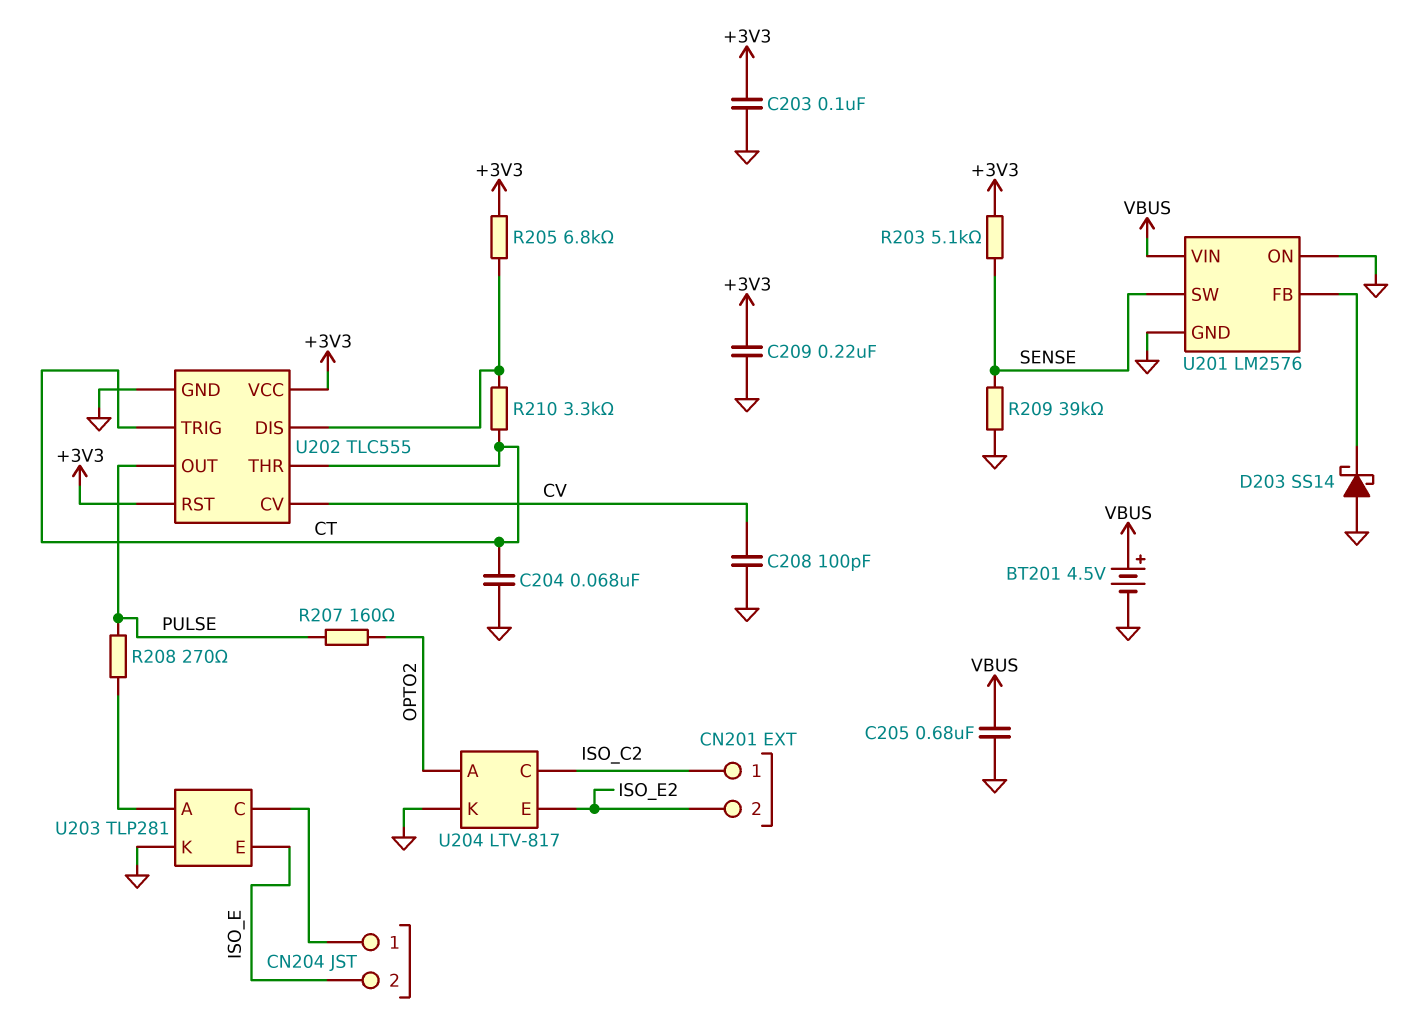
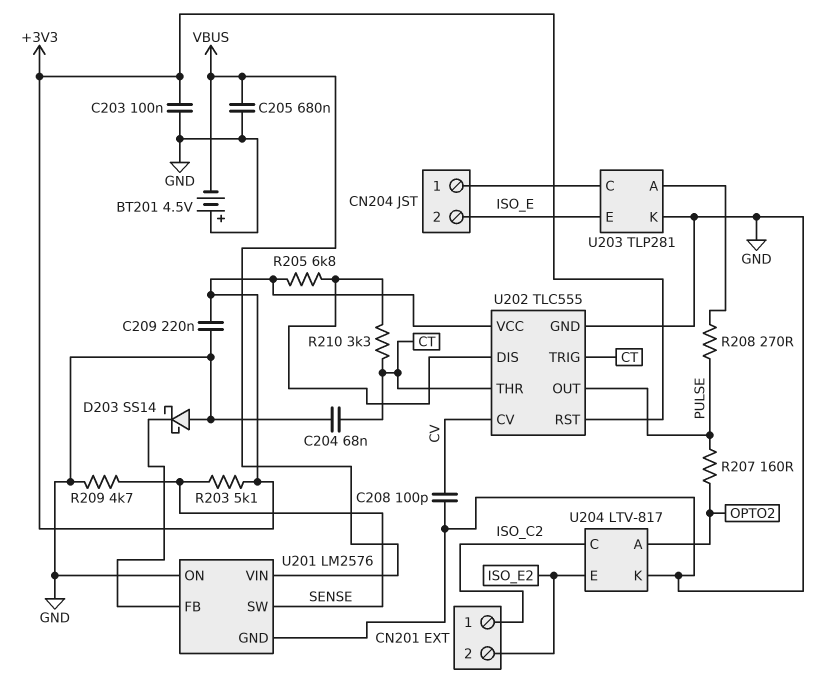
BT201: 4.5V (plus VBUS, minus GND) -> 4.5V (plus GND, minus VBUS)
R209: 39k (GND, SENSE) -> 4.7k (GND, SENSE)

